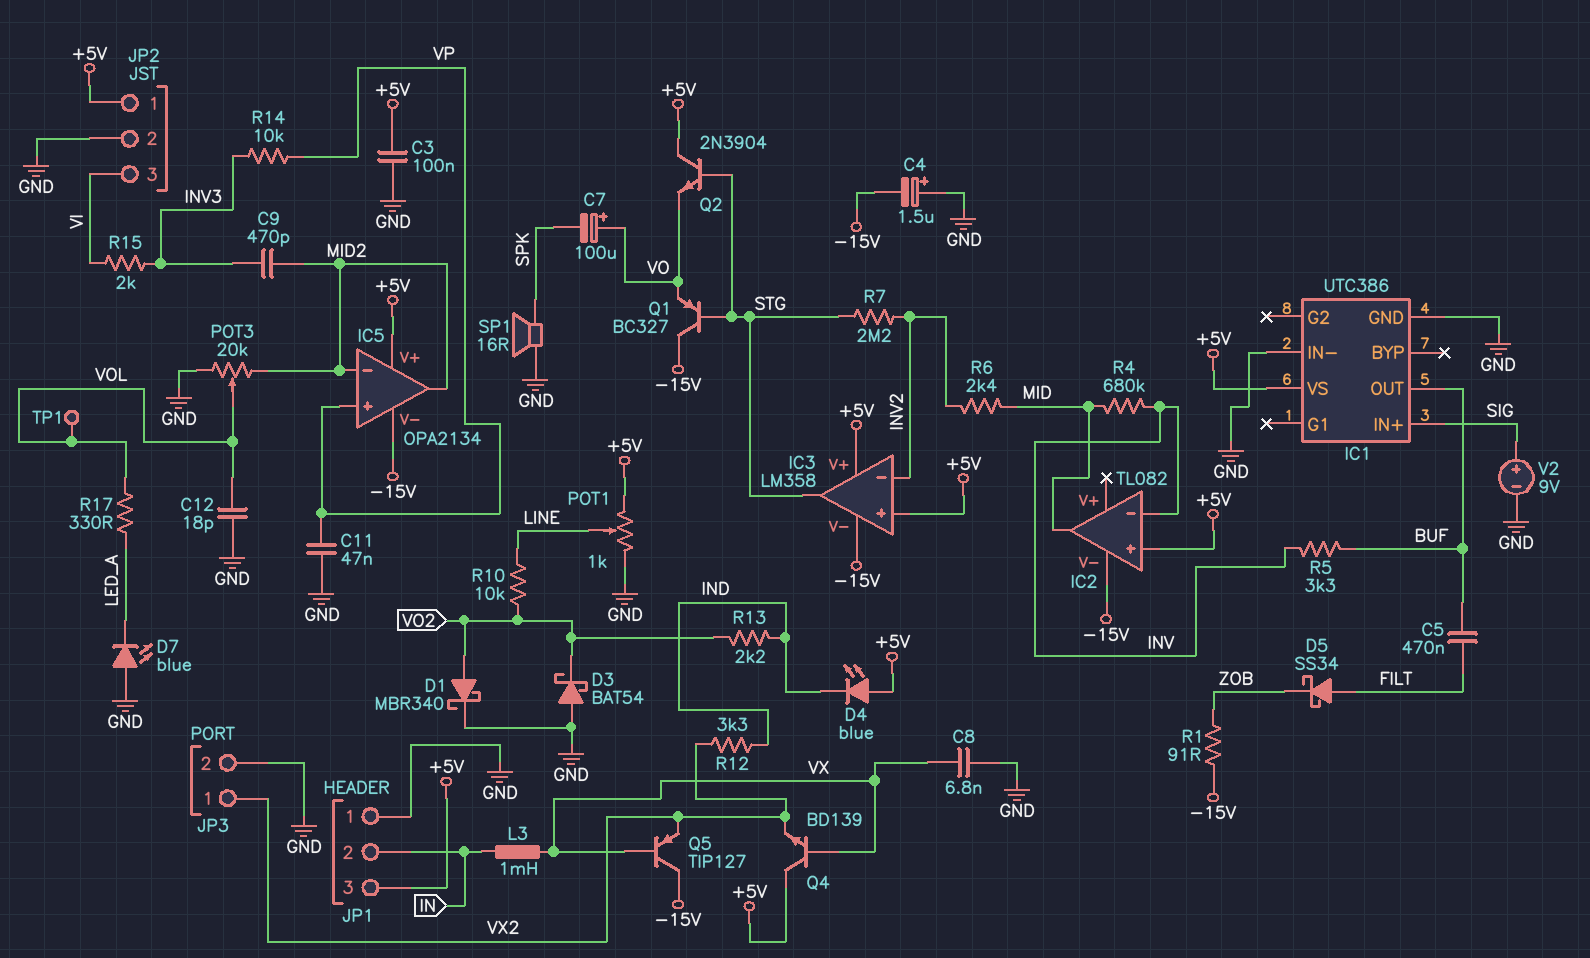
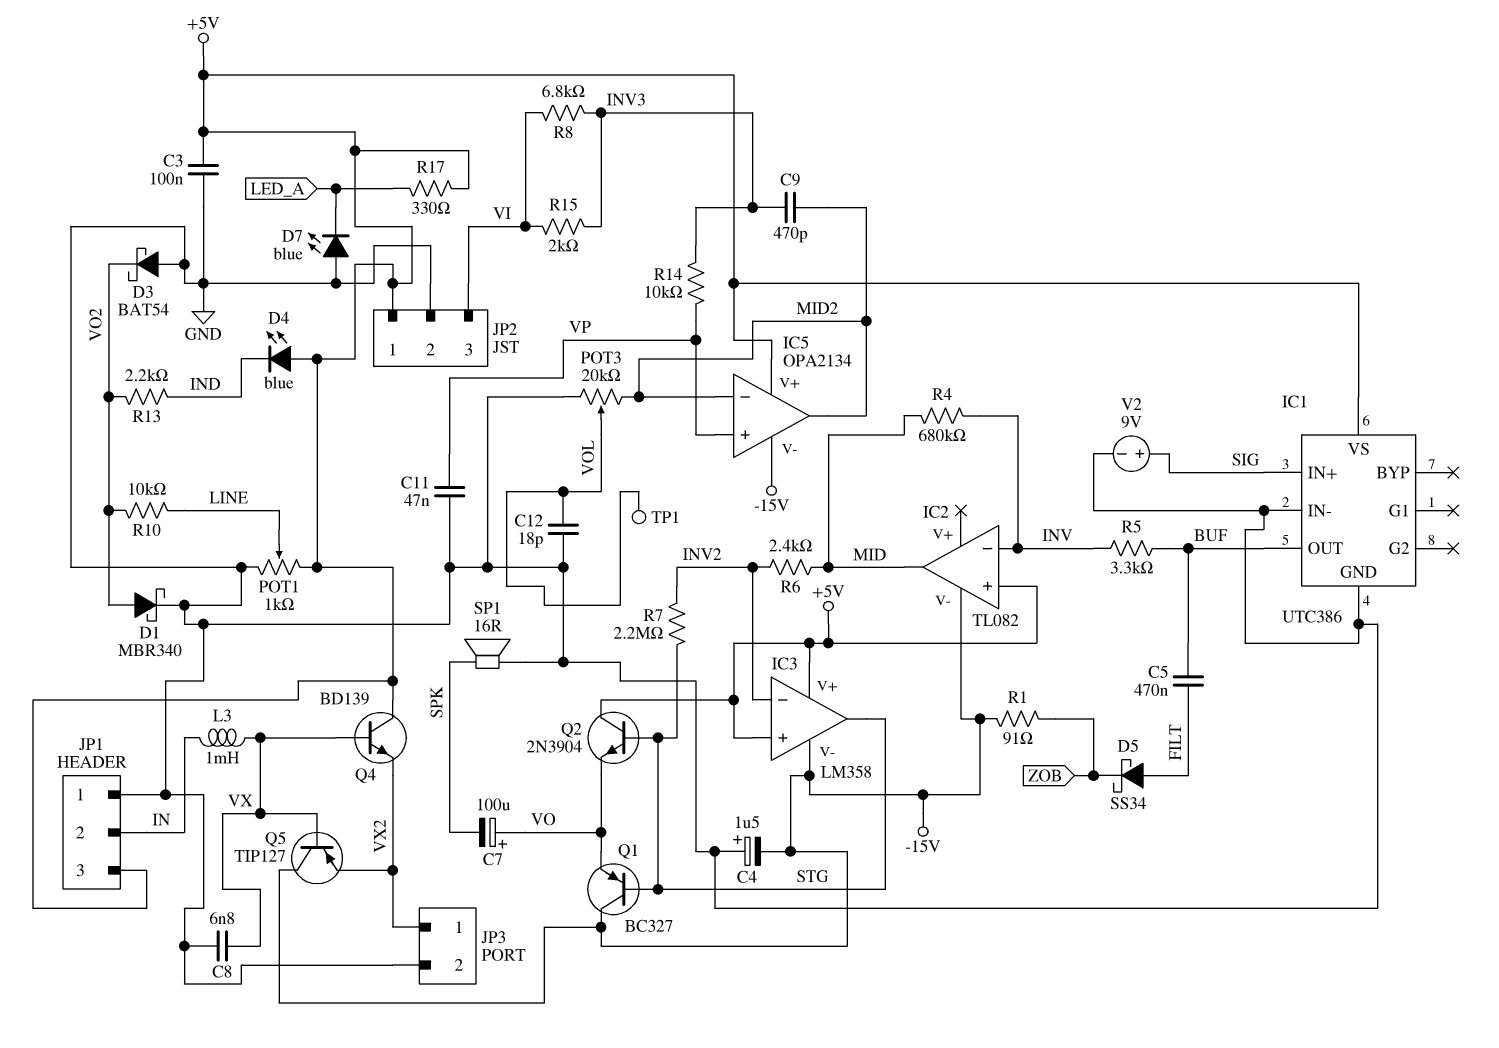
R8: none -> 6.8k (INV3, VI)
R12: 3.3k (IND, VX2) -> none
R17: 330 (LED_A, VOL) -> 330 (+5V, LED_A)

